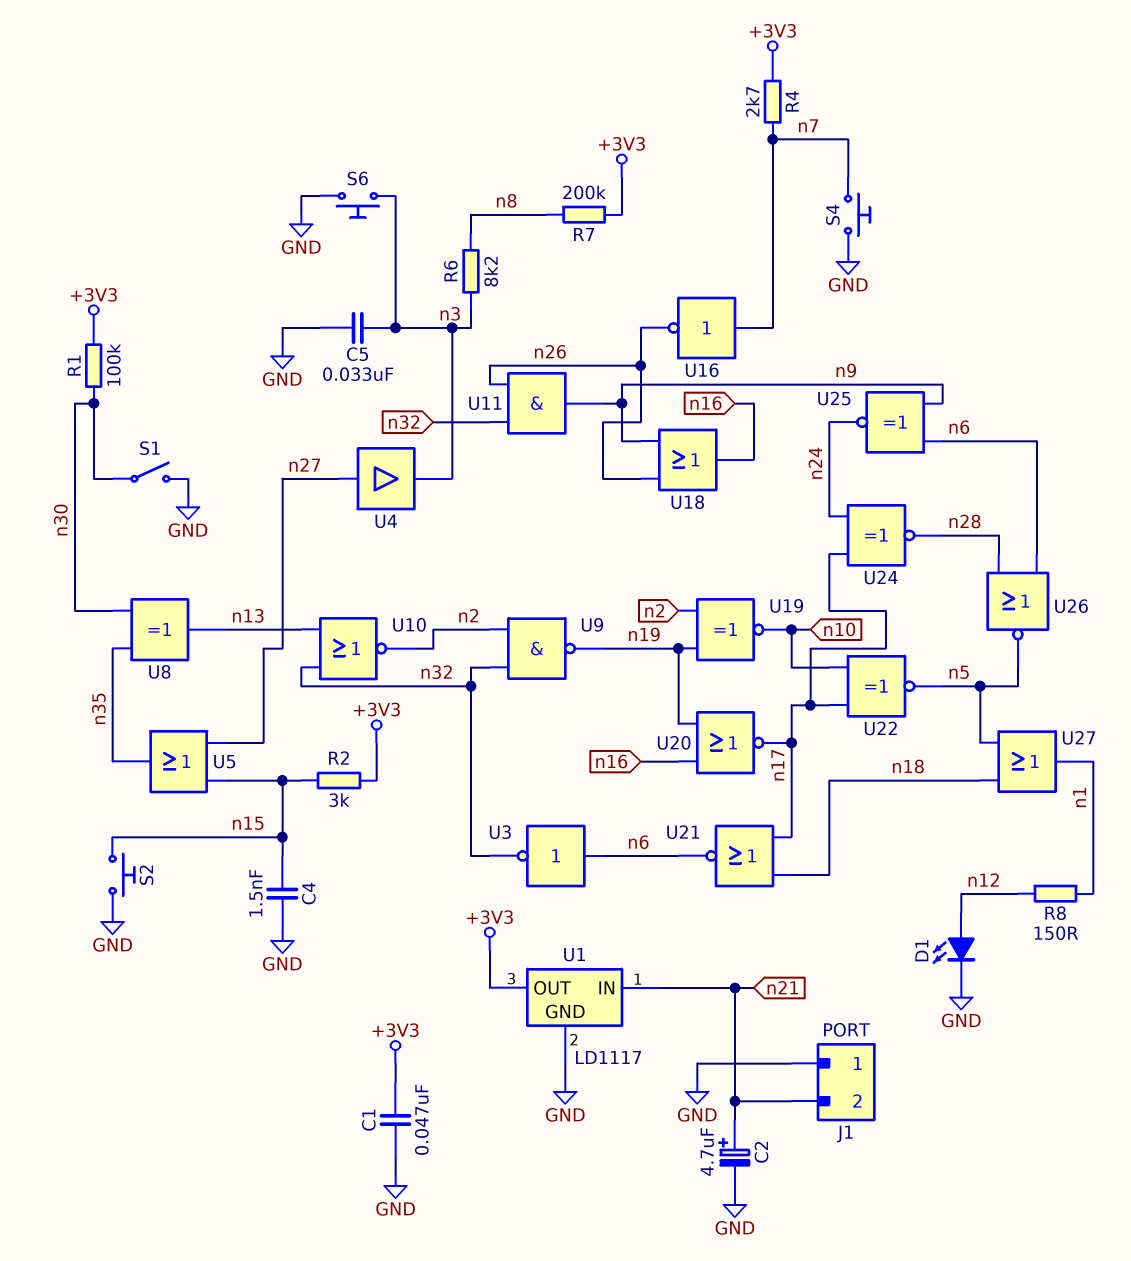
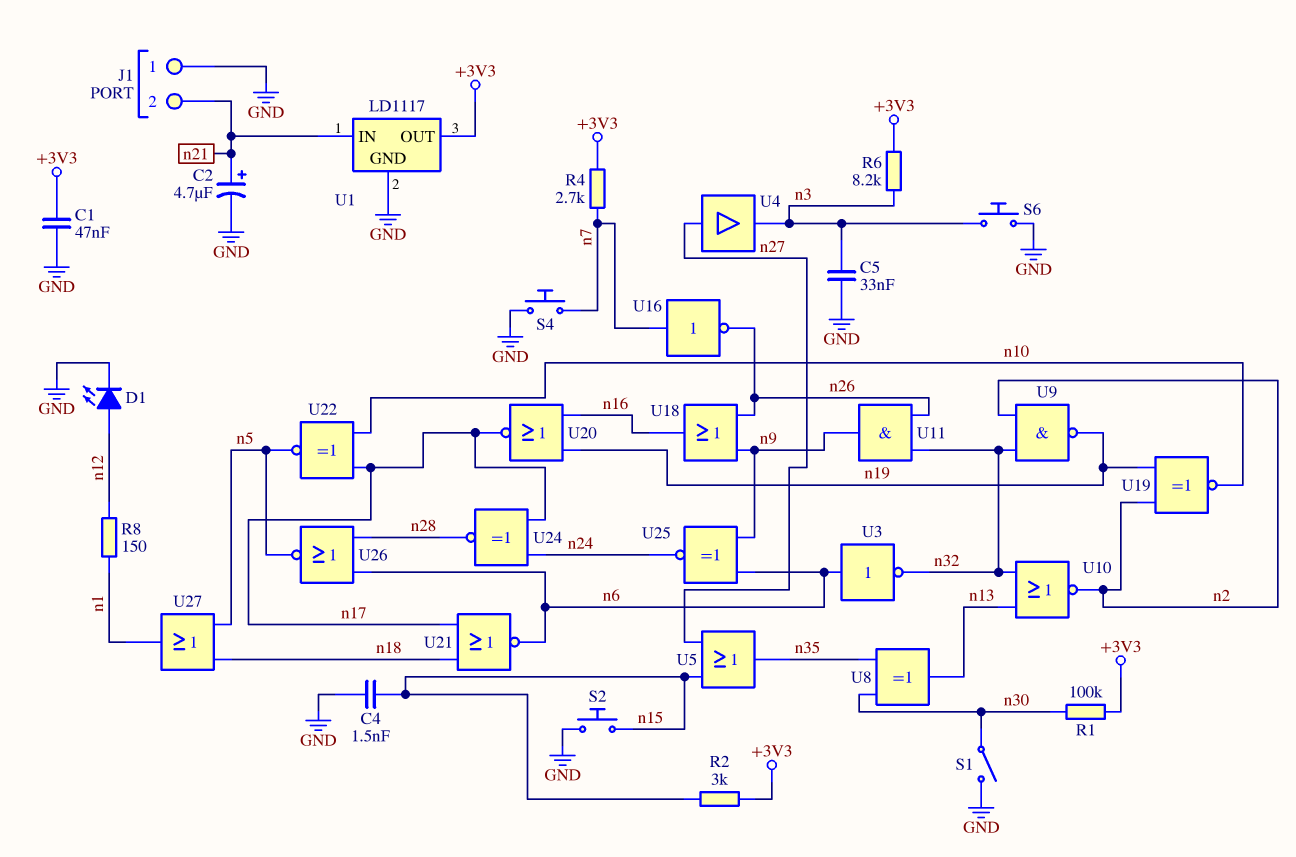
R6: 8.2k (n3, n8) -> 8.2k (+3V3, n3)
R7: 200k (+3V3, n8) -> none

